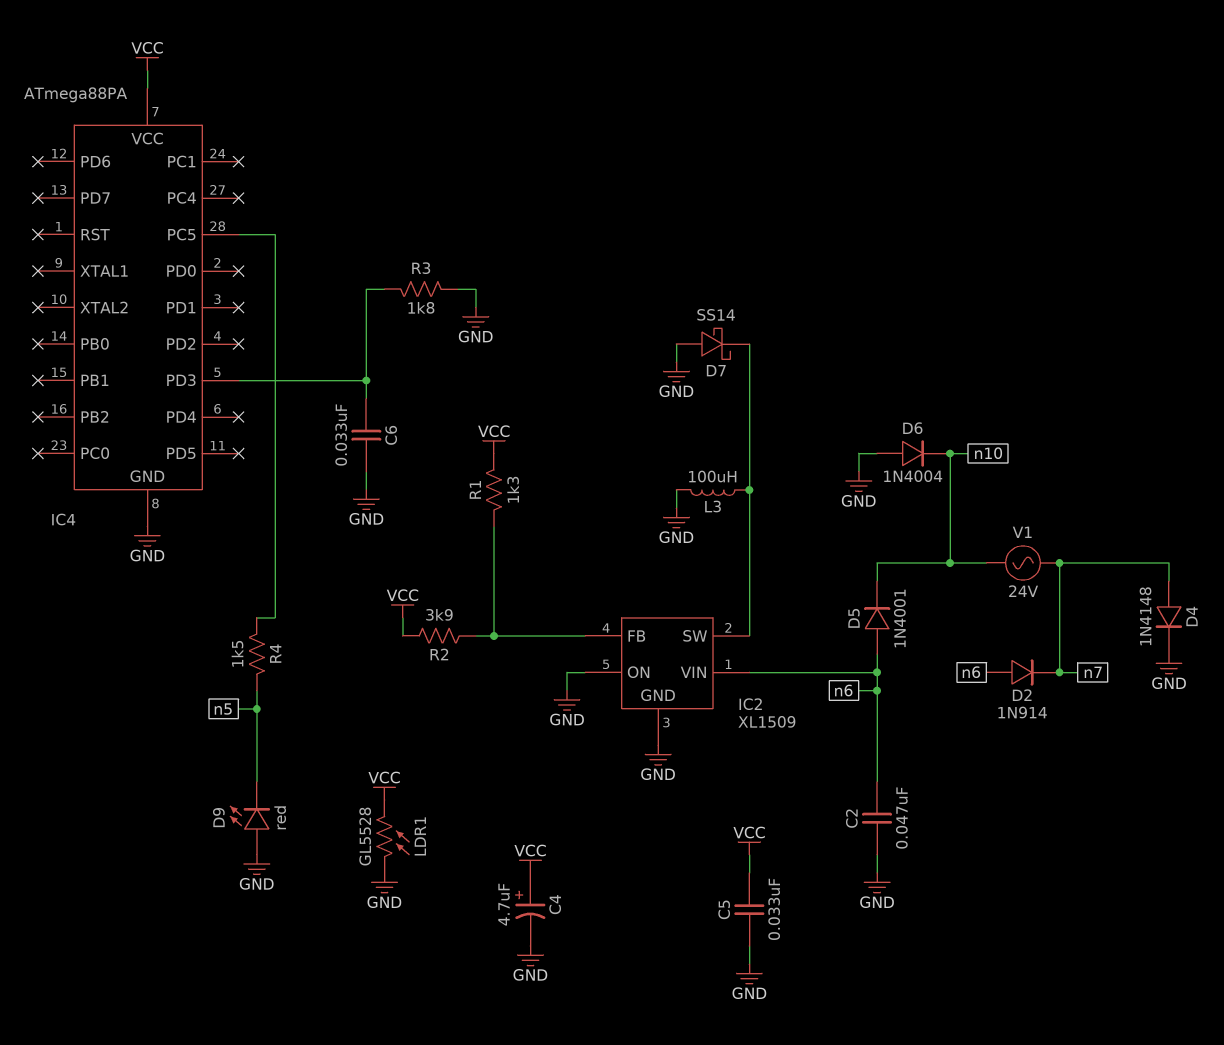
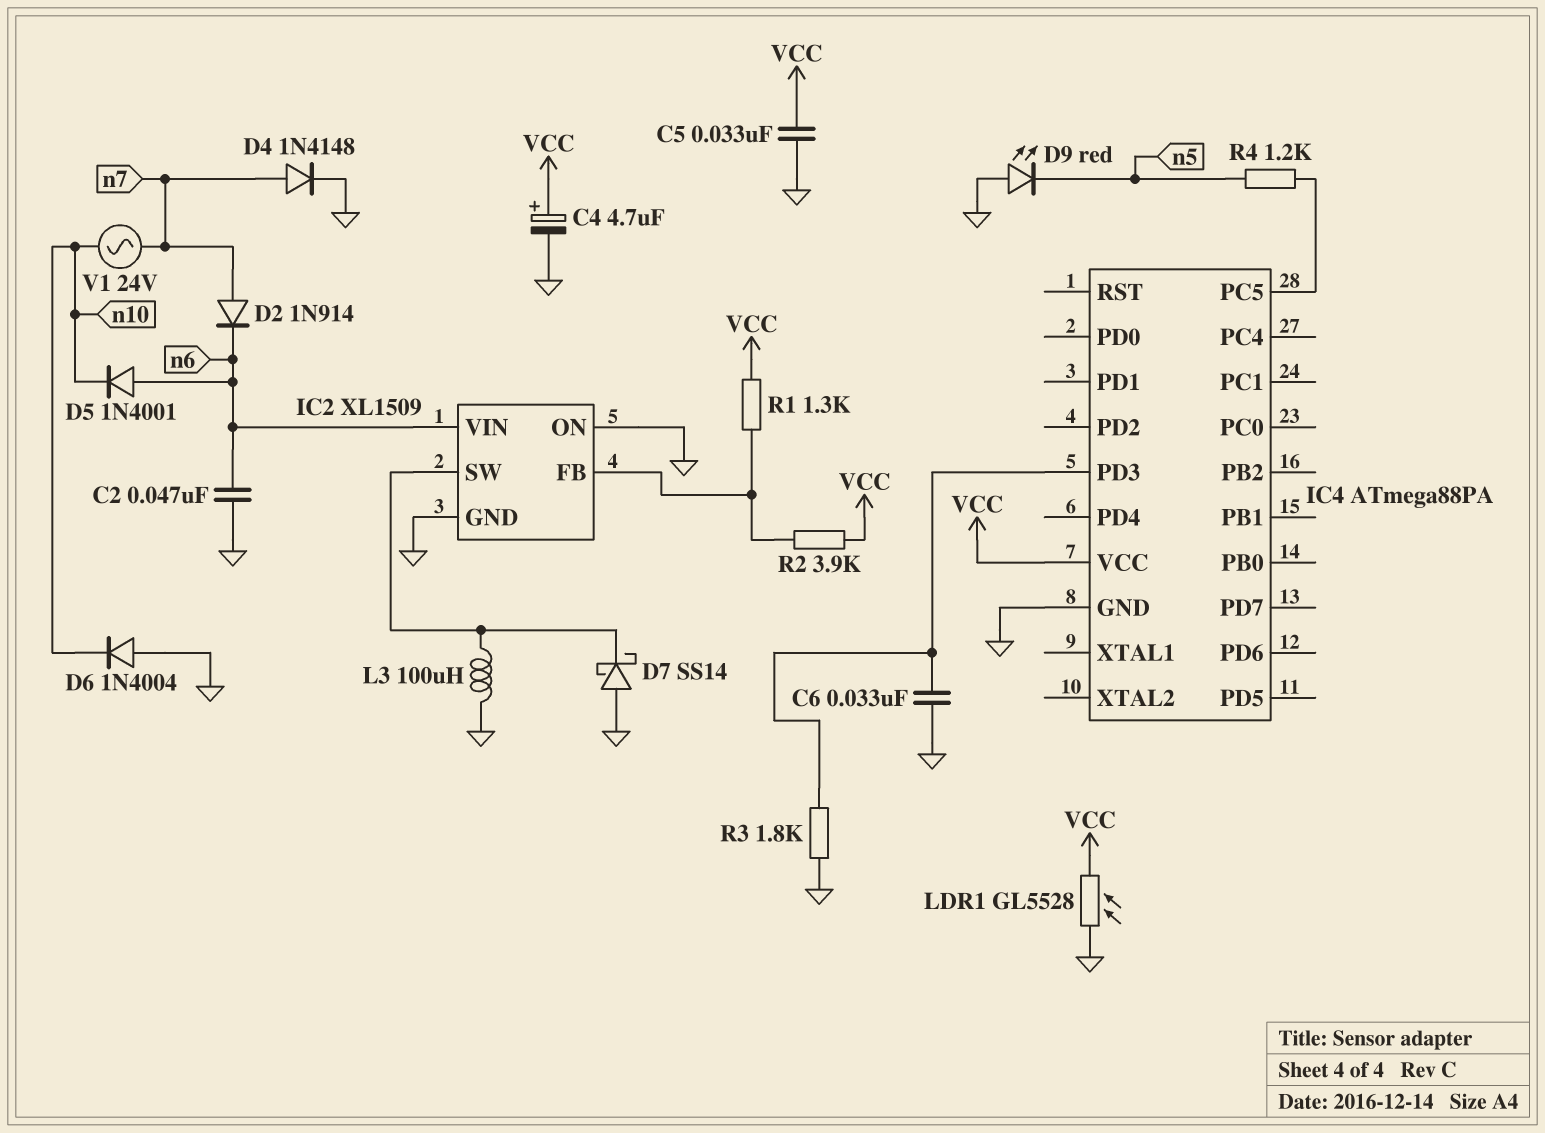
D2: diode 1N914 (A n6, K n7) -> diode 1N914 (A n7, K n6)
R4: 1.5k (IC4/PC5, n5) -> 1.2k (IC4/PC5, n5)

